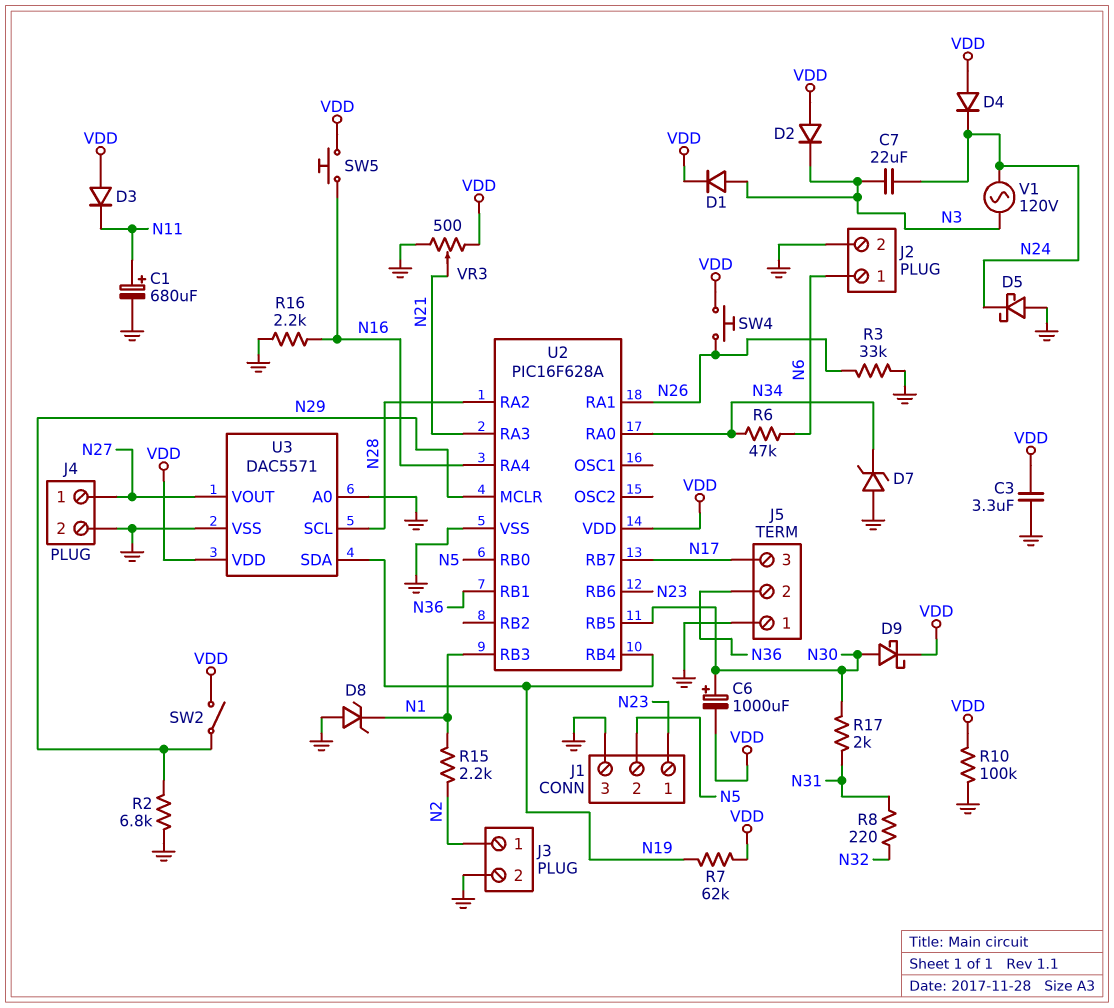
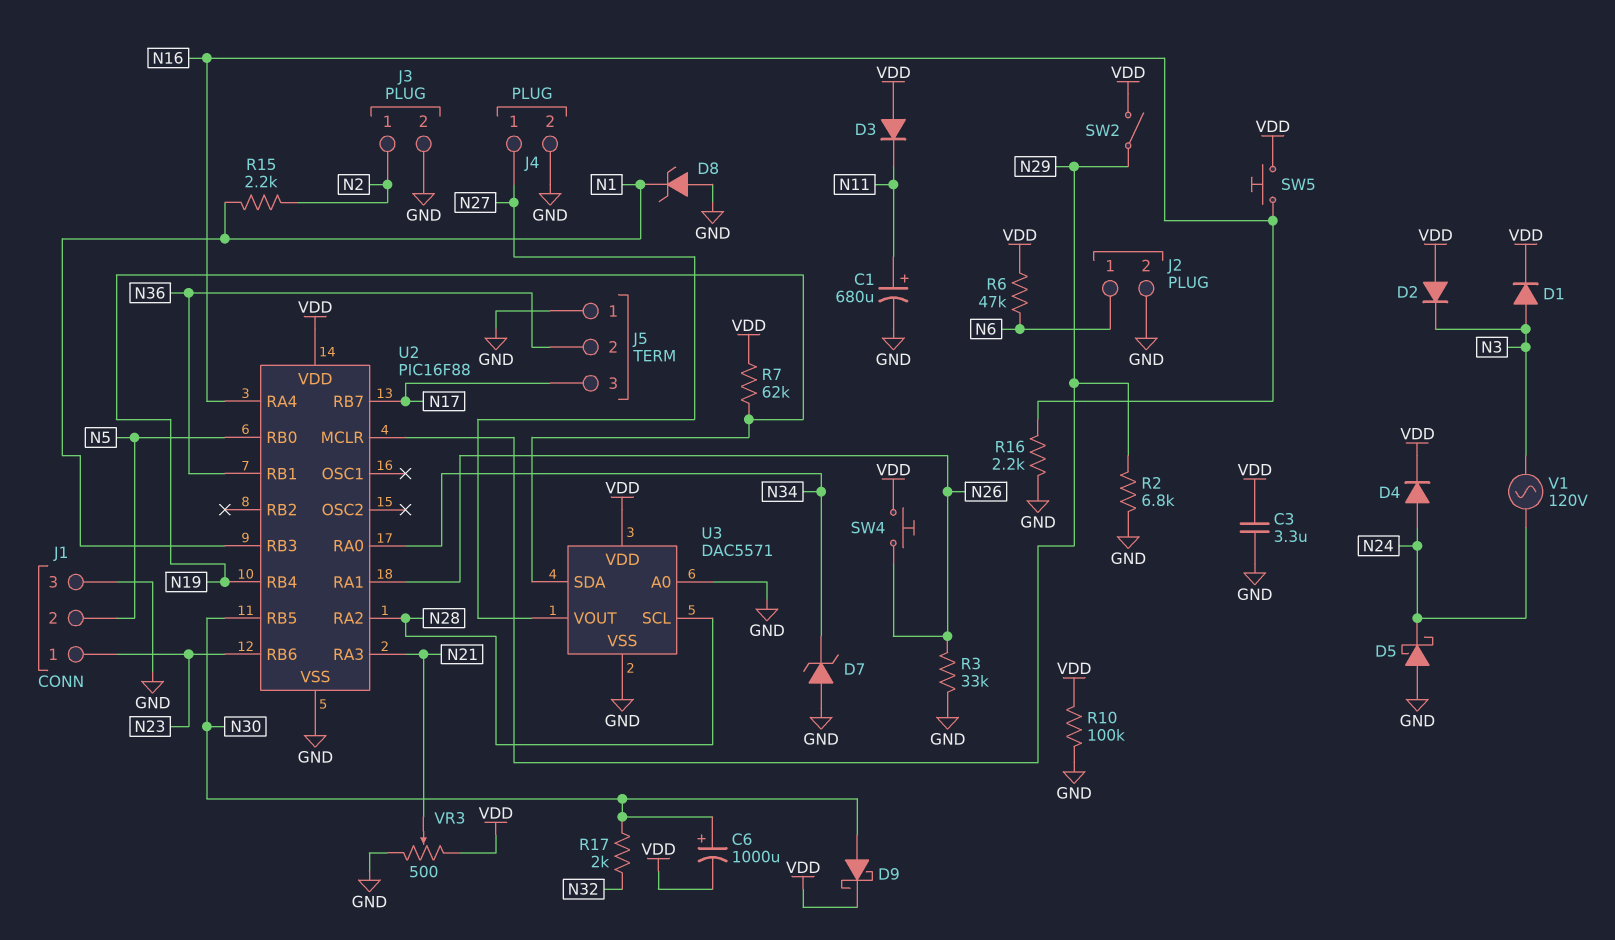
C7: 22uF (N3, N24) -> none
D4: diode (A VDD, K N24) -> diode (A N24, K VDD)
R6: 47k (N6, N34) -> 47k (N6, VDD)
R8: 220 (N31, N32) -> none
R17: 2k (N30, N31) -> 2k (N30, N32)
U2: PIC16F628A -> PIC16F88

